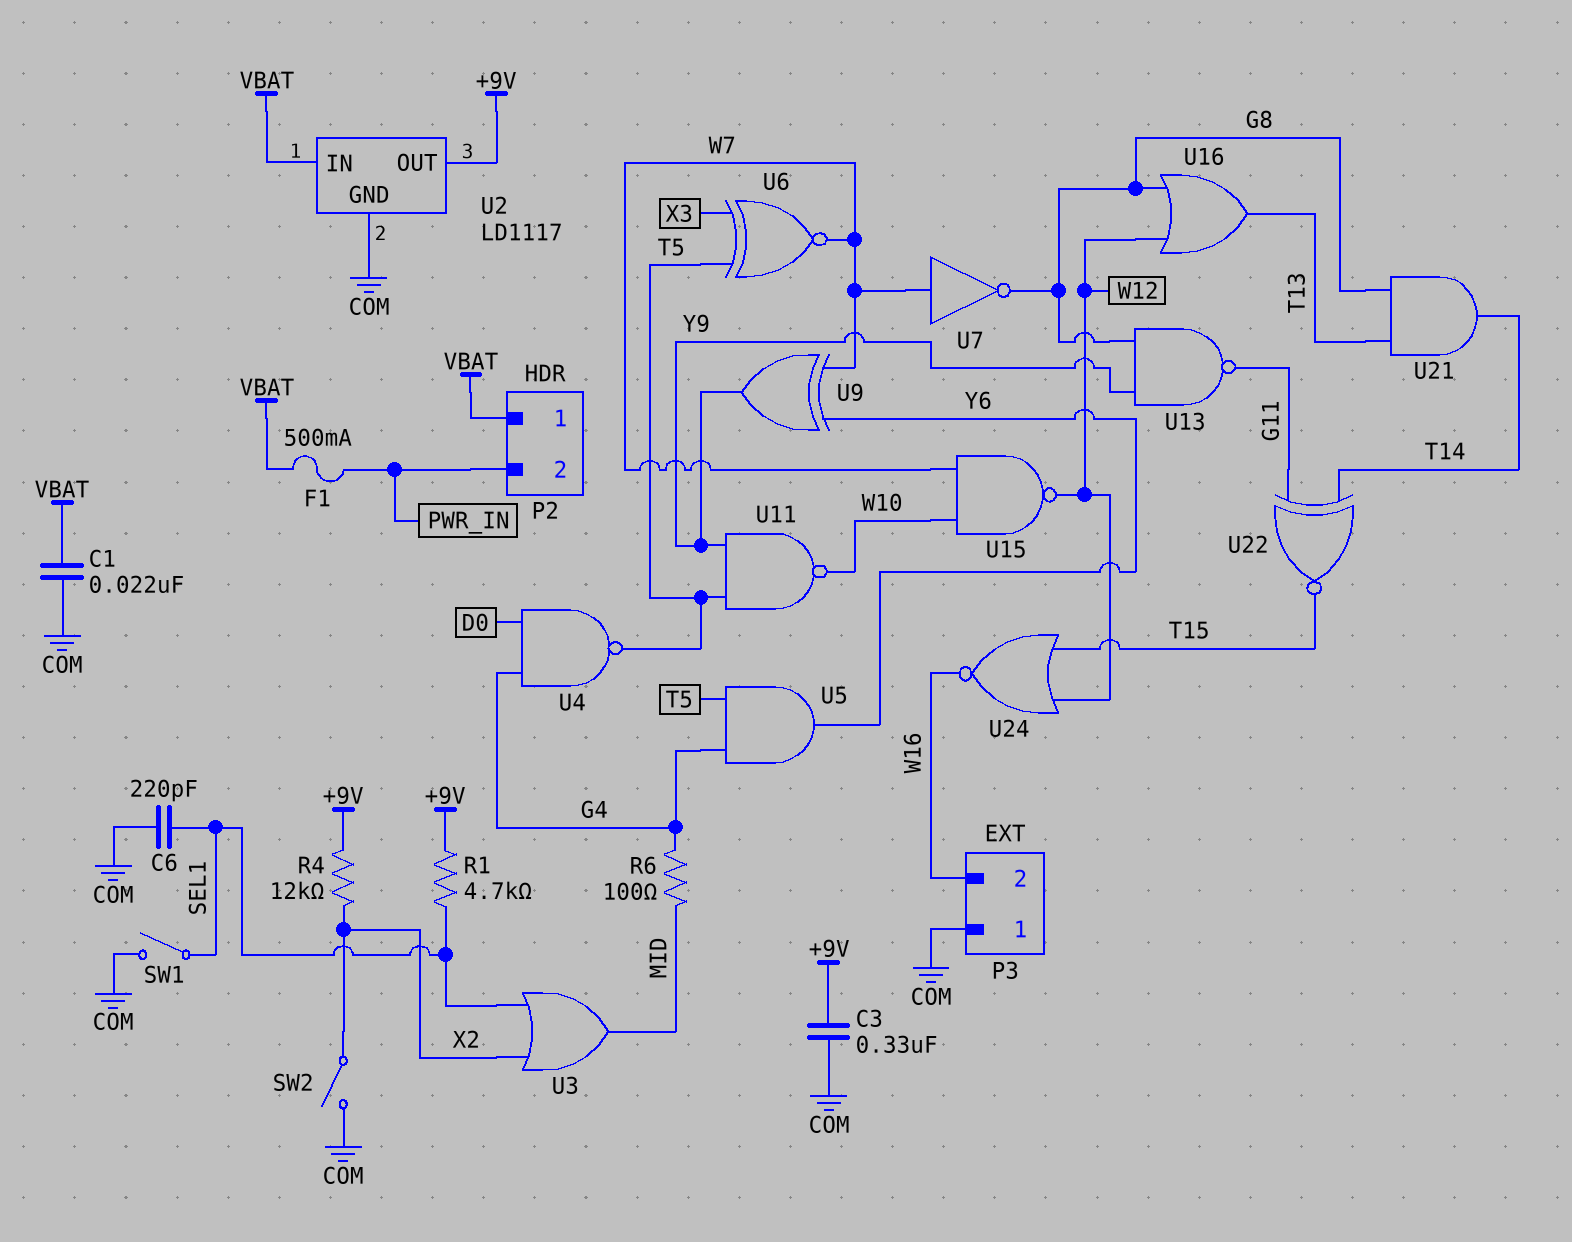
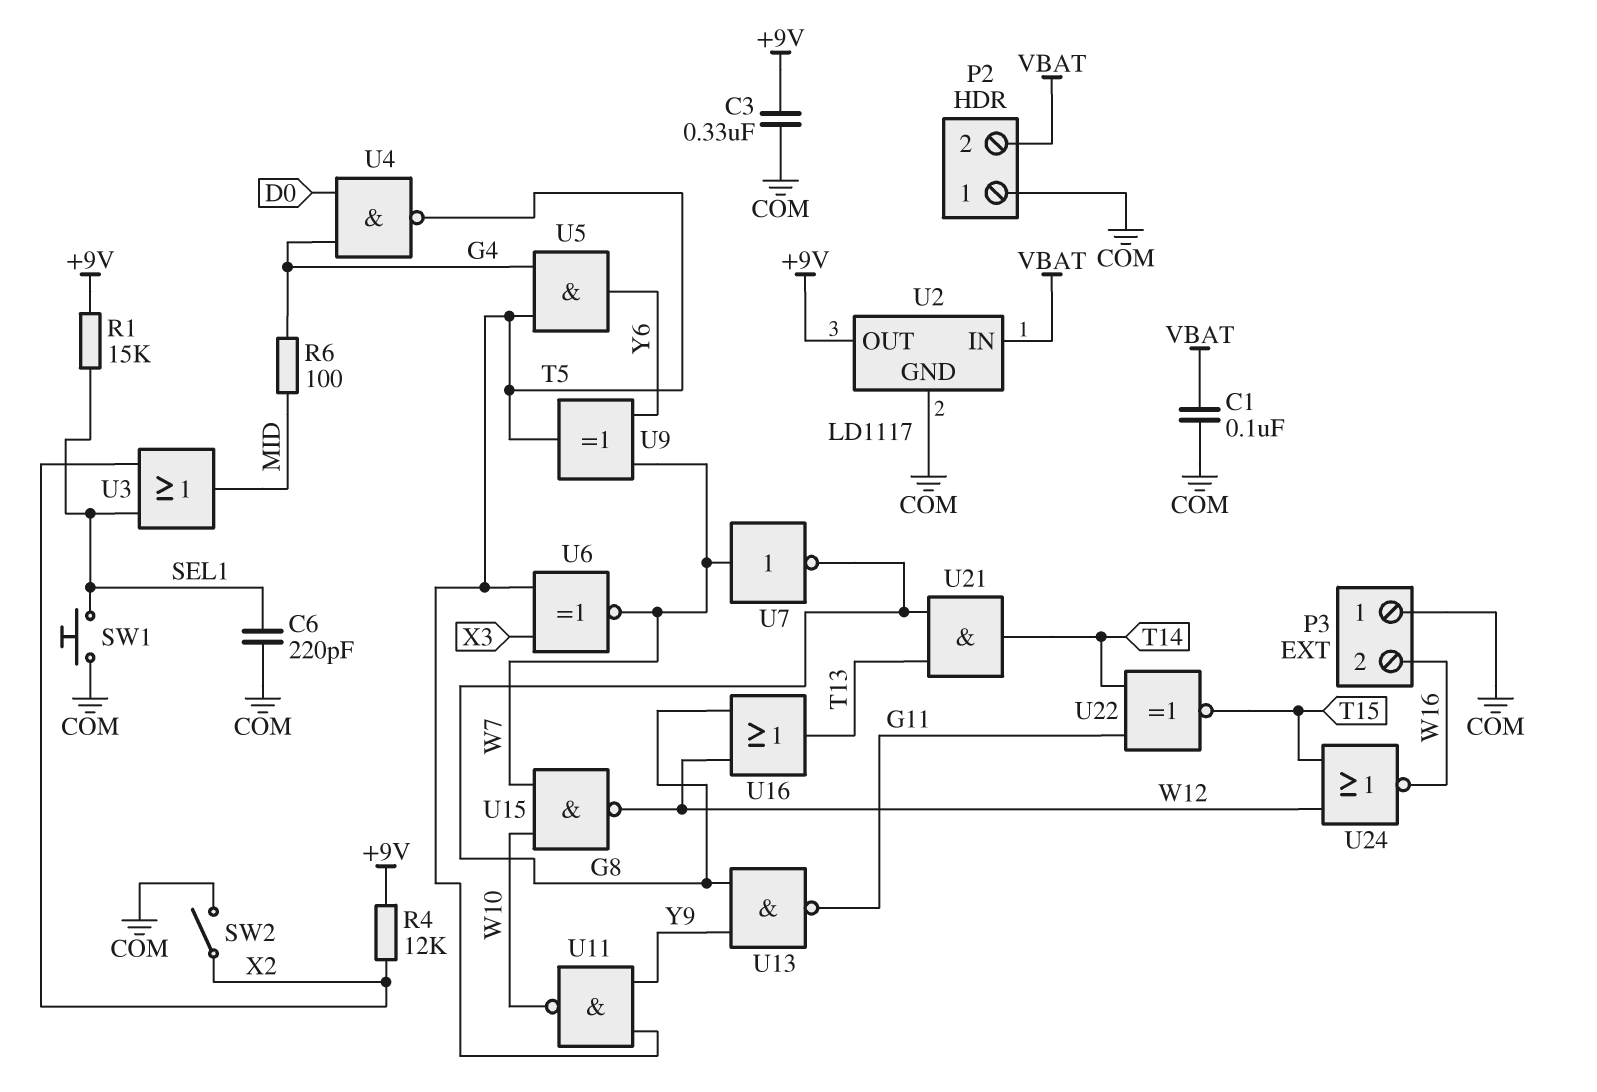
C1: 22nF (COM, VBAT) -> 100nF (COM, VBAT)
F1: 500mA (PWR_IN, VBAT) -> none
P2 pin 1: VBAT -> COM
P2 pin 2: PWR_IN -> VBAT
R1: 4.7k (+9V, SEL1) -> 15k (+9V, SEL1)
SW1: switch (COM, SEL1) -> button (COM, SEL1)
U9: XOR (in W7, in Y6, out Y9) -> XOR (in W7, in Y6, out T5)

